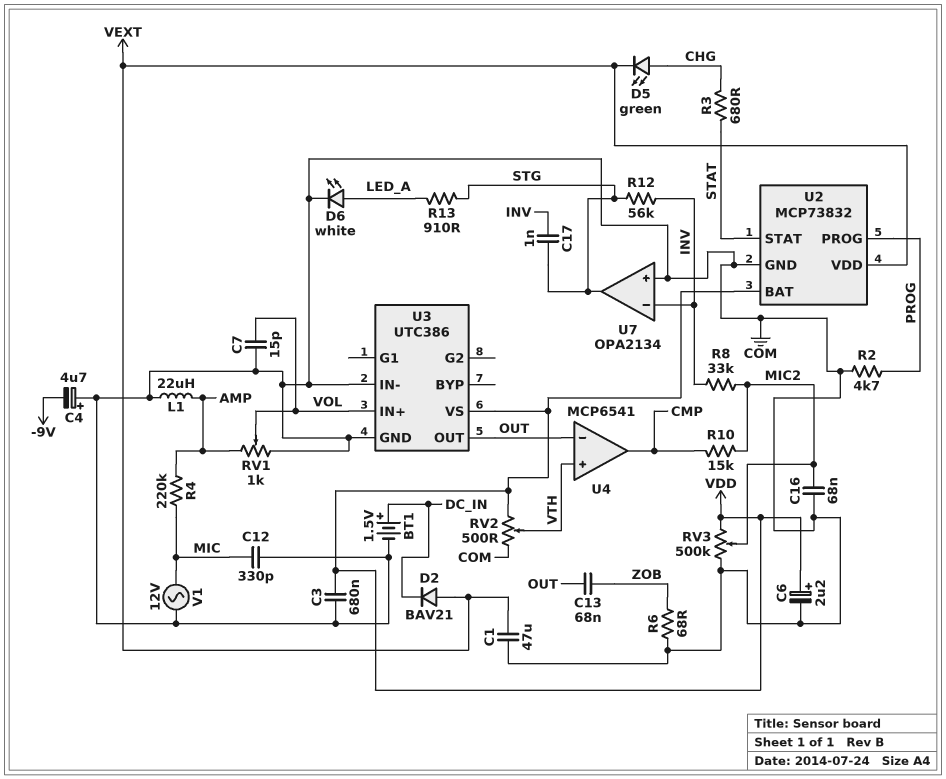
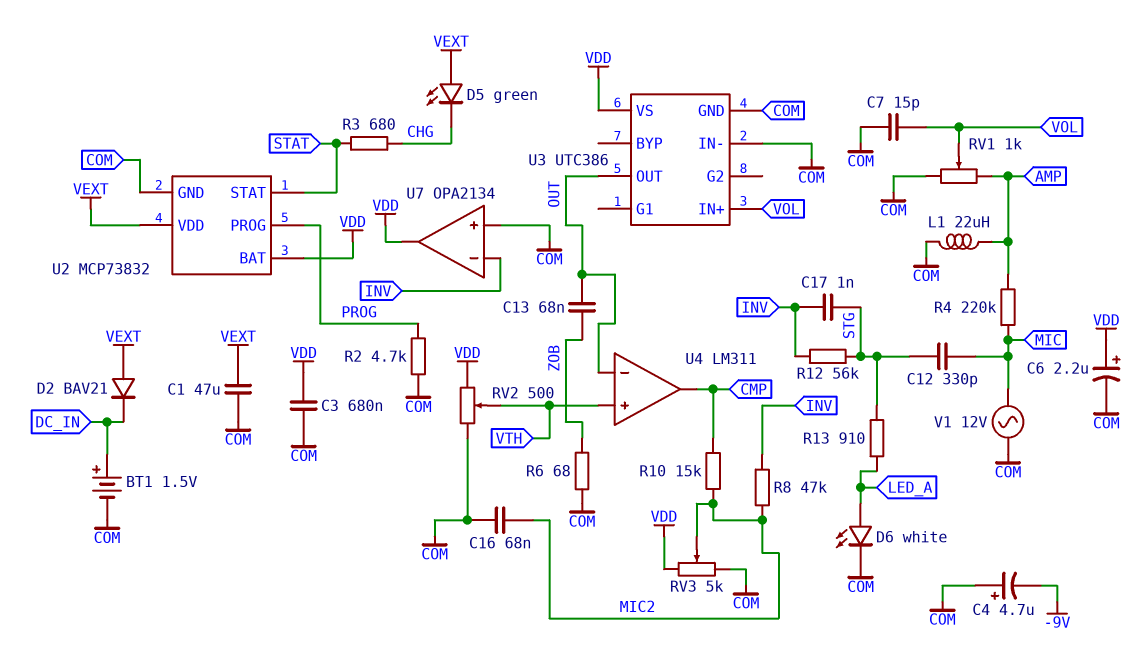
C12: 330pF (COM, MIC) -> 330pF (MIC, STG)
D5: LED green (A CHG, K VEXT) -> LED green (A VEXT, K CHG)
R8: 33k (INV, MIC2) -> 47k (INV, MIC2)
RV3: 500k (COM, VDD, wiper MIC2) -> 5k (COM, VDD, wiper MIC2)
U4: MCP6541 -> LM311
U7 pin out: STG -> VDD

